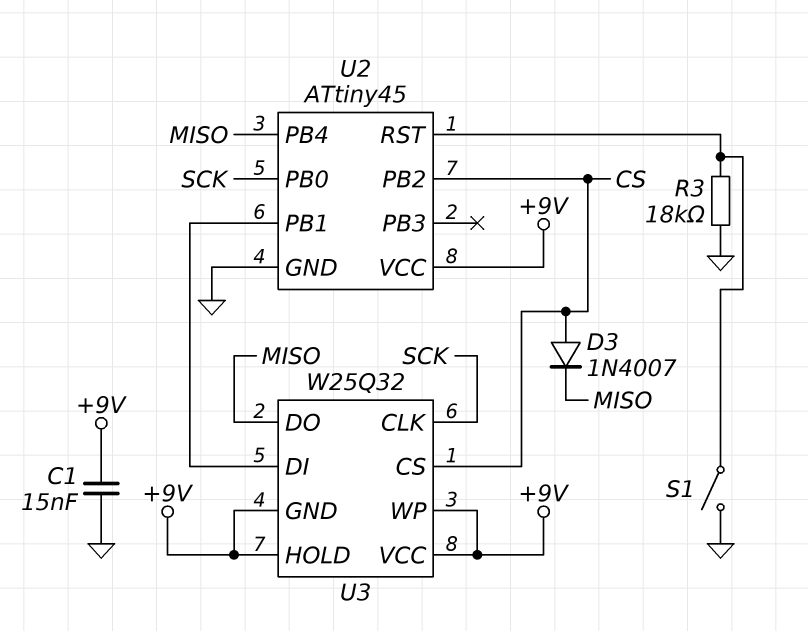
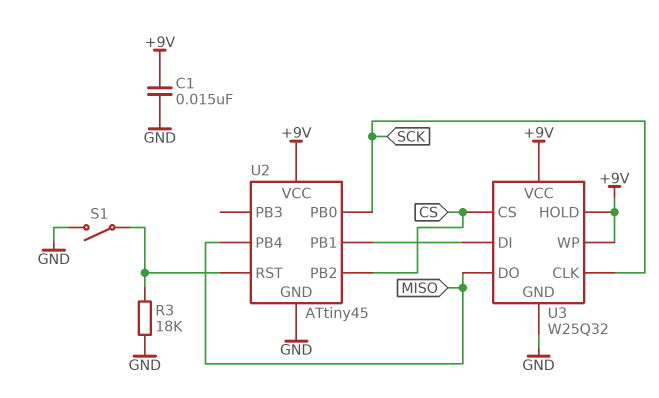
D3: diode 1N4007 (A CS, K MISO) -> none
U3 pin GND: +9V -> GND

